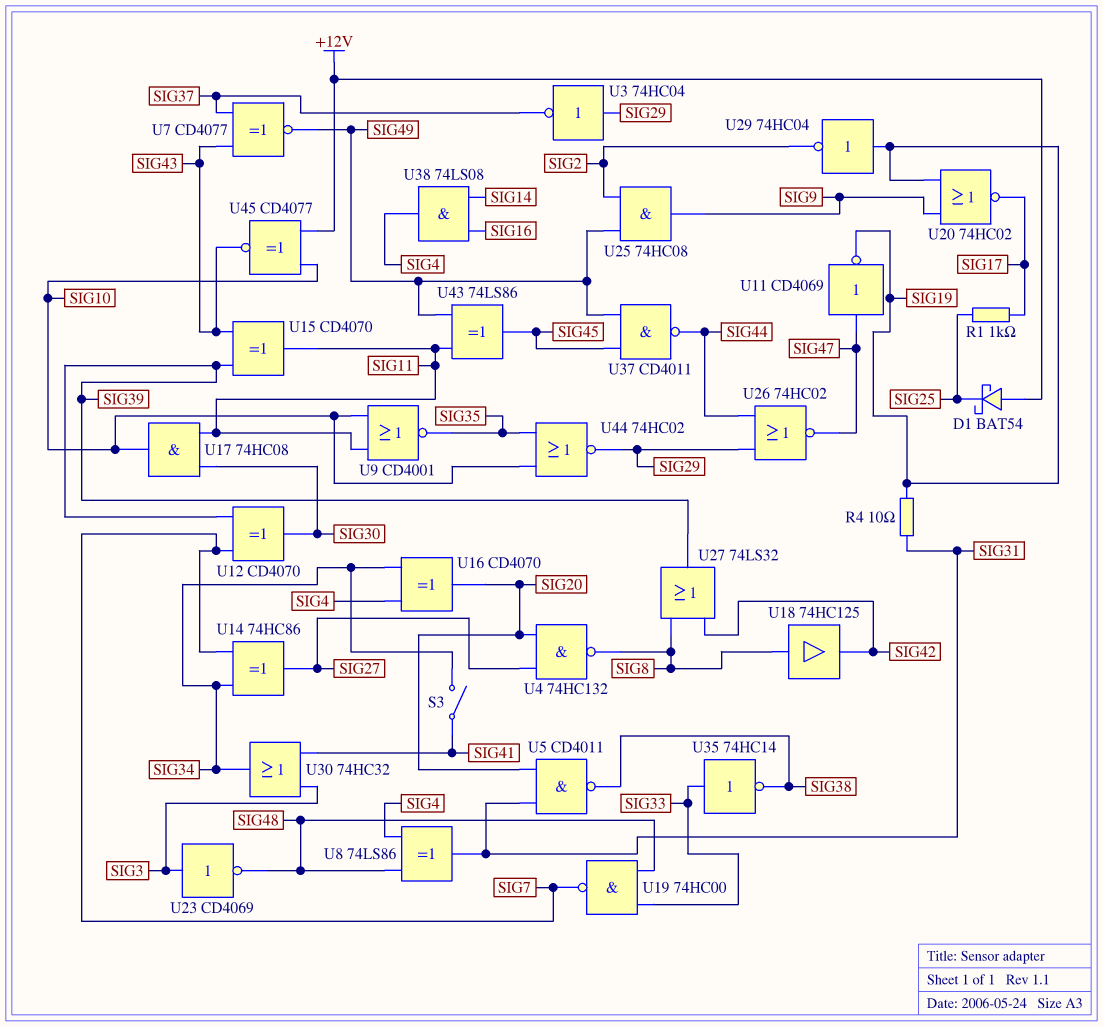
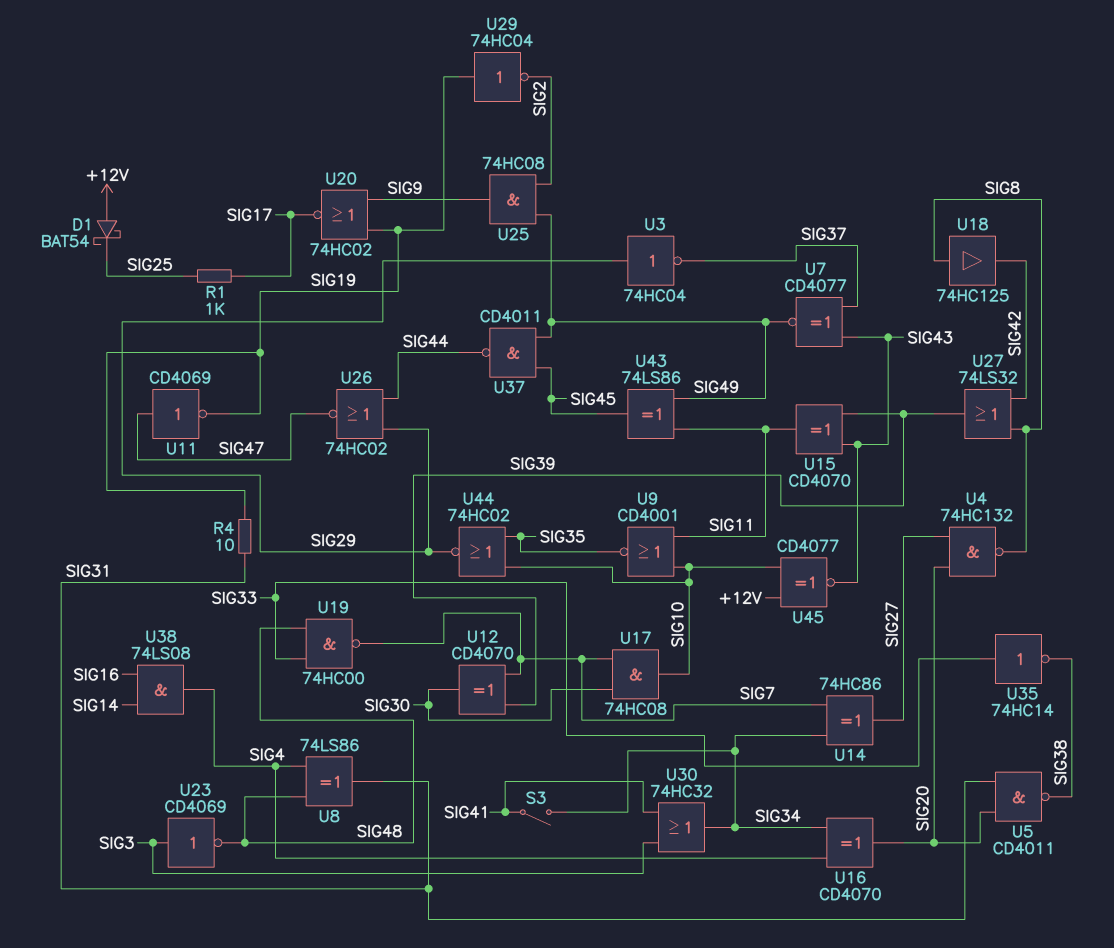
U17: AND 74HC08 (in SIG11, in SIG30, out SIG10) -> AND 74HC08 (in SIG7, in SIG30, out SIG10)

